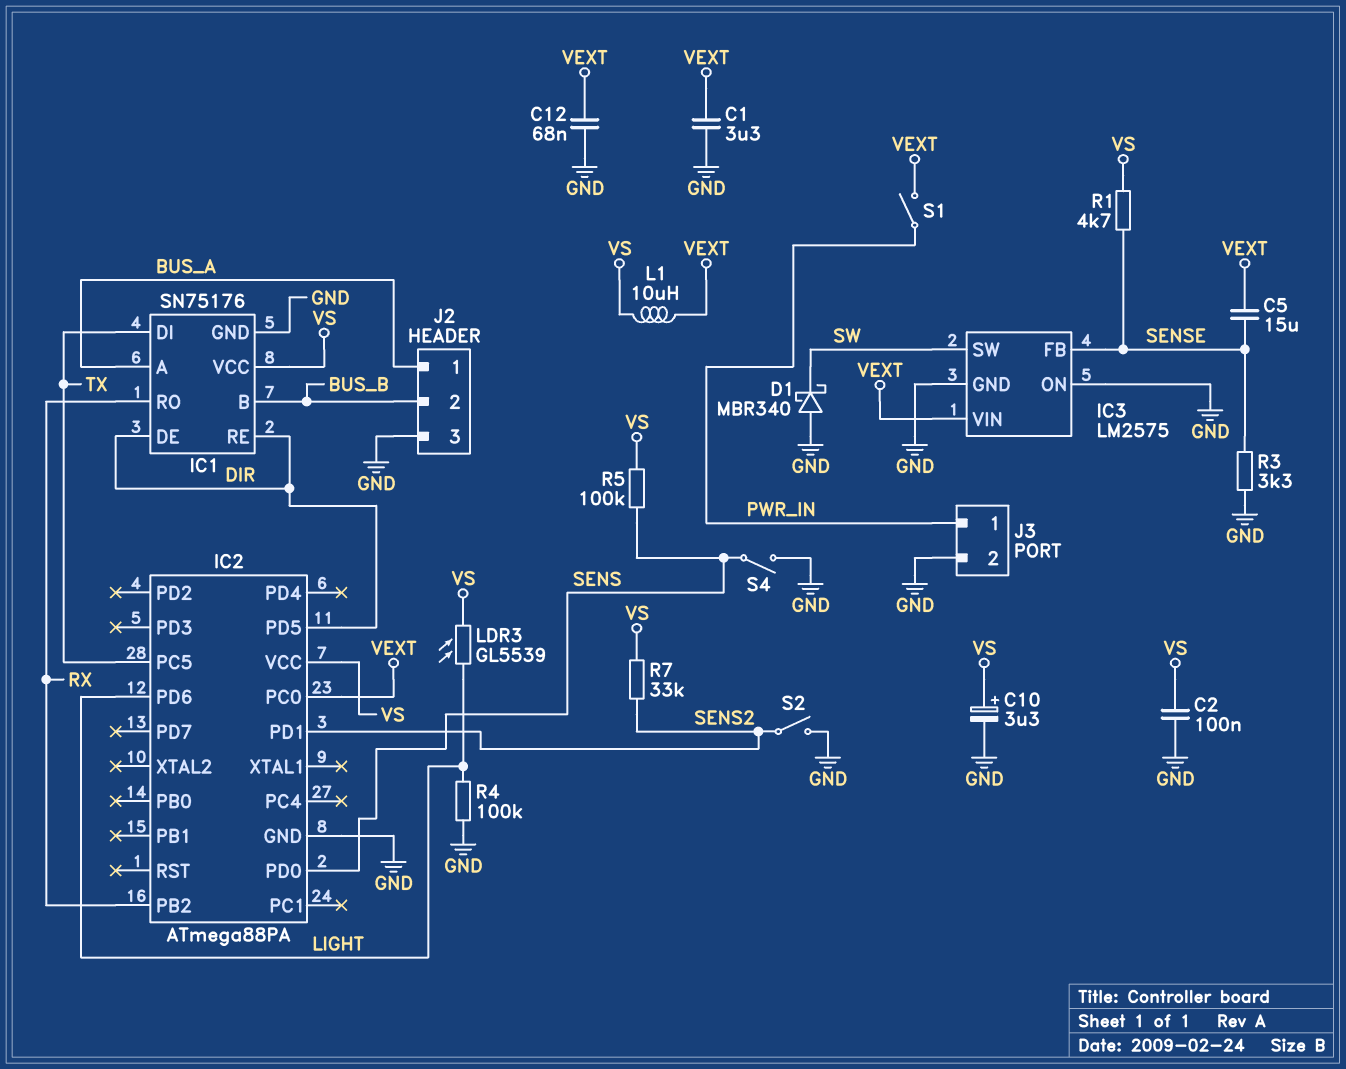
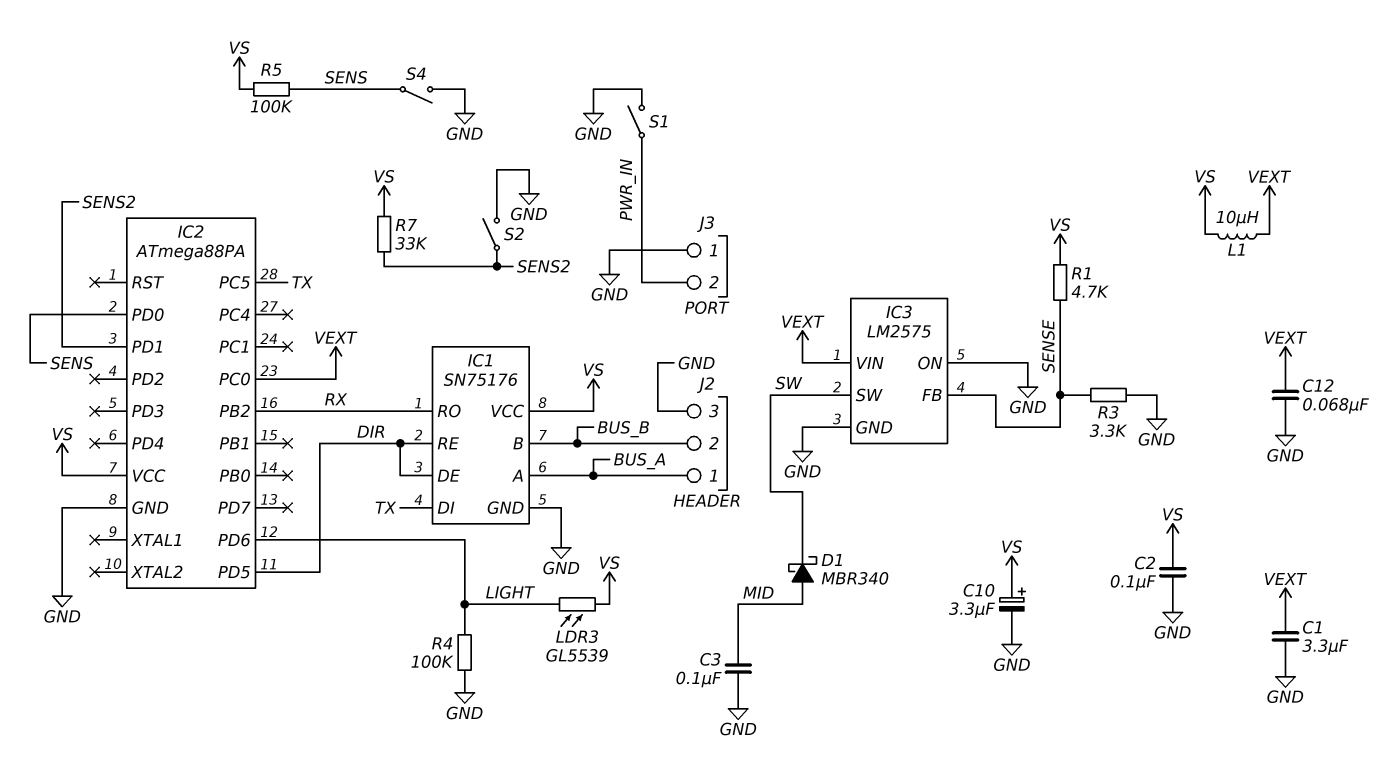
C3: none -> 100nF (GND, MID)
C5: 15uF (SENSE, VEXT) -> none
D1: schottky MBR340 (A GND, K SW) -> schottky MBR340 (A MID, K SW)
J3 pin 1: PWR_IN -> GND
J3 pin 2: GND -> PWR_IN
S1: switch (PWR_IN, VEXT) -> switch (GND, PWR_IN)

